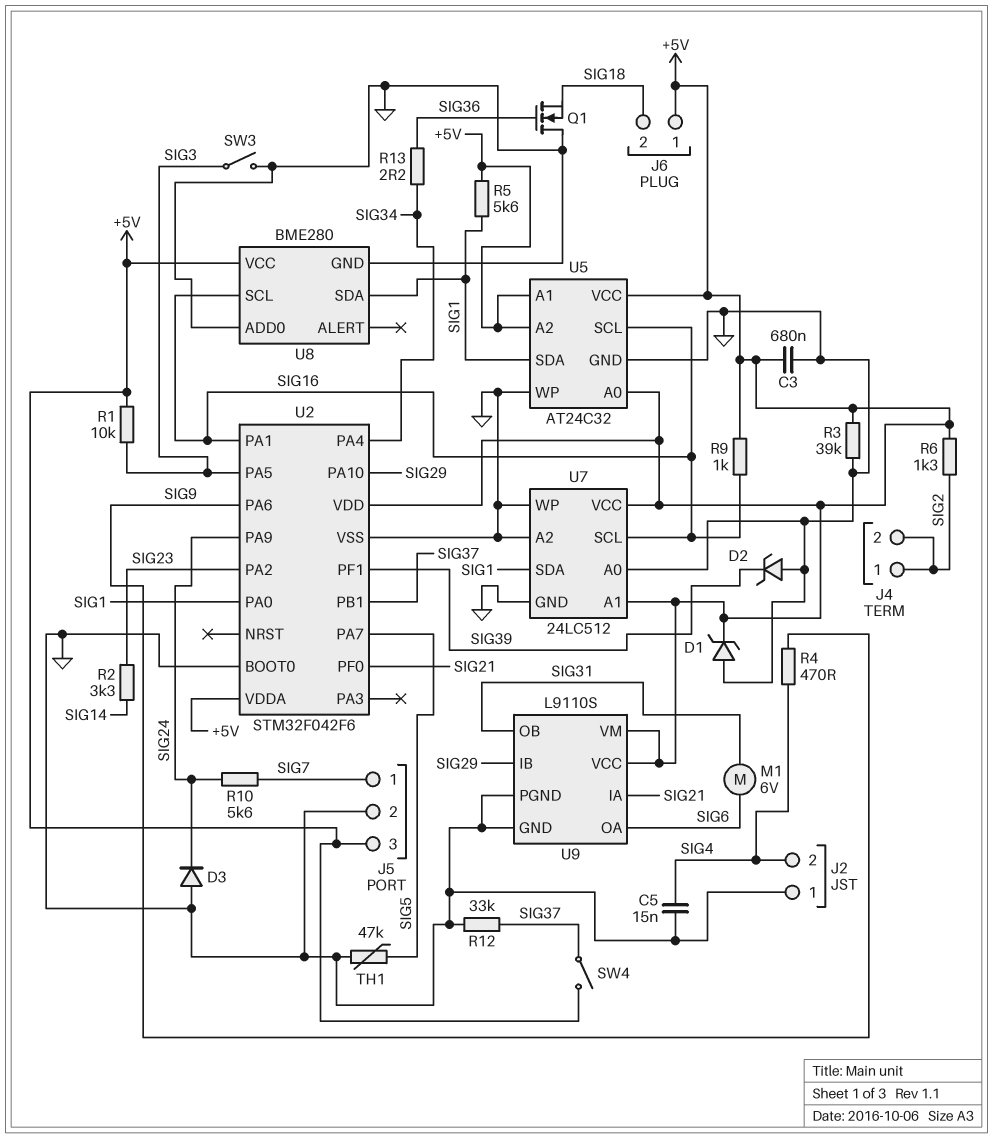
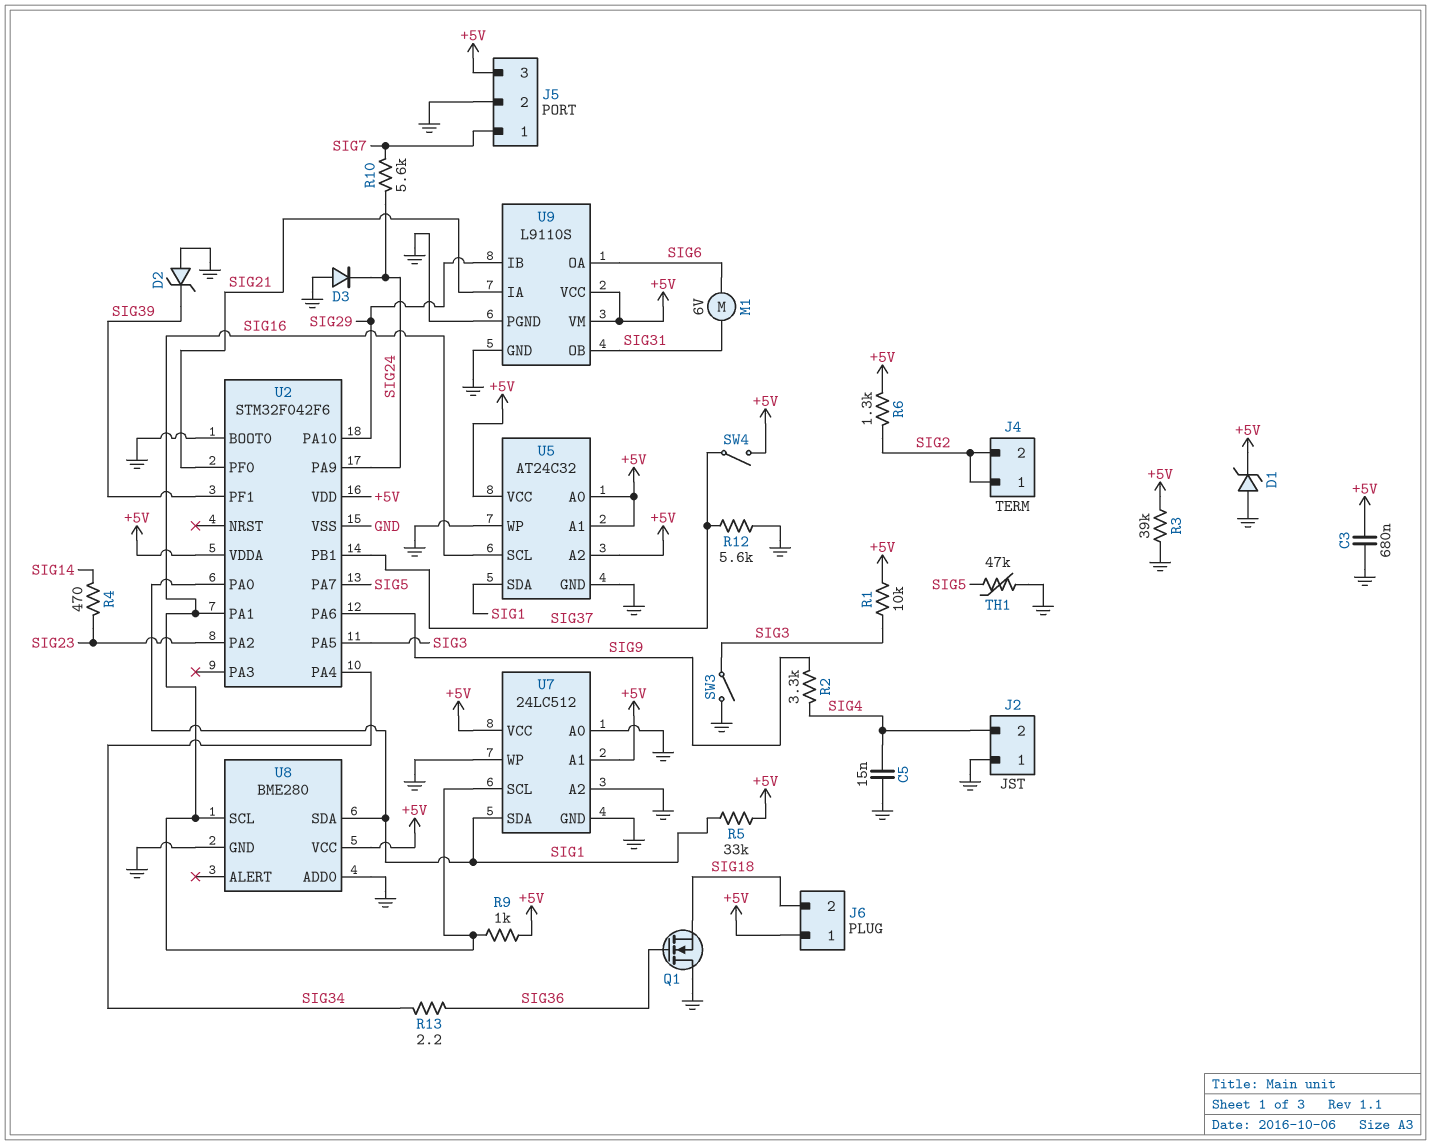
R2: 3.3k (SIG14, SIG23) -> 3.3k (SIG4, SIG9)
R4: 470 (SIG4, SIG9) -> 470 (SIG14, SIG23)
R5: 5.6k (+5V, SIG1) -> 33k (+5V, SIG1)
R12: 33k (GND, SIG37) -> 5.6k (GND, SIG37)

